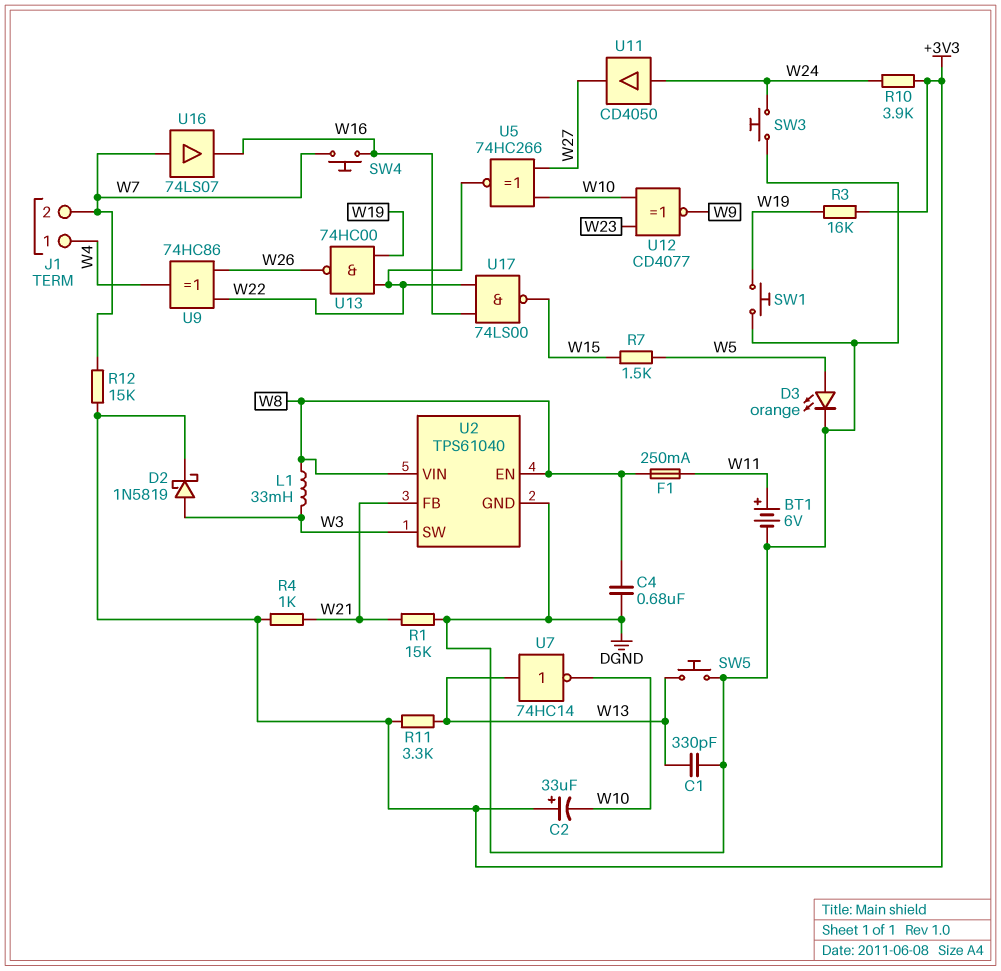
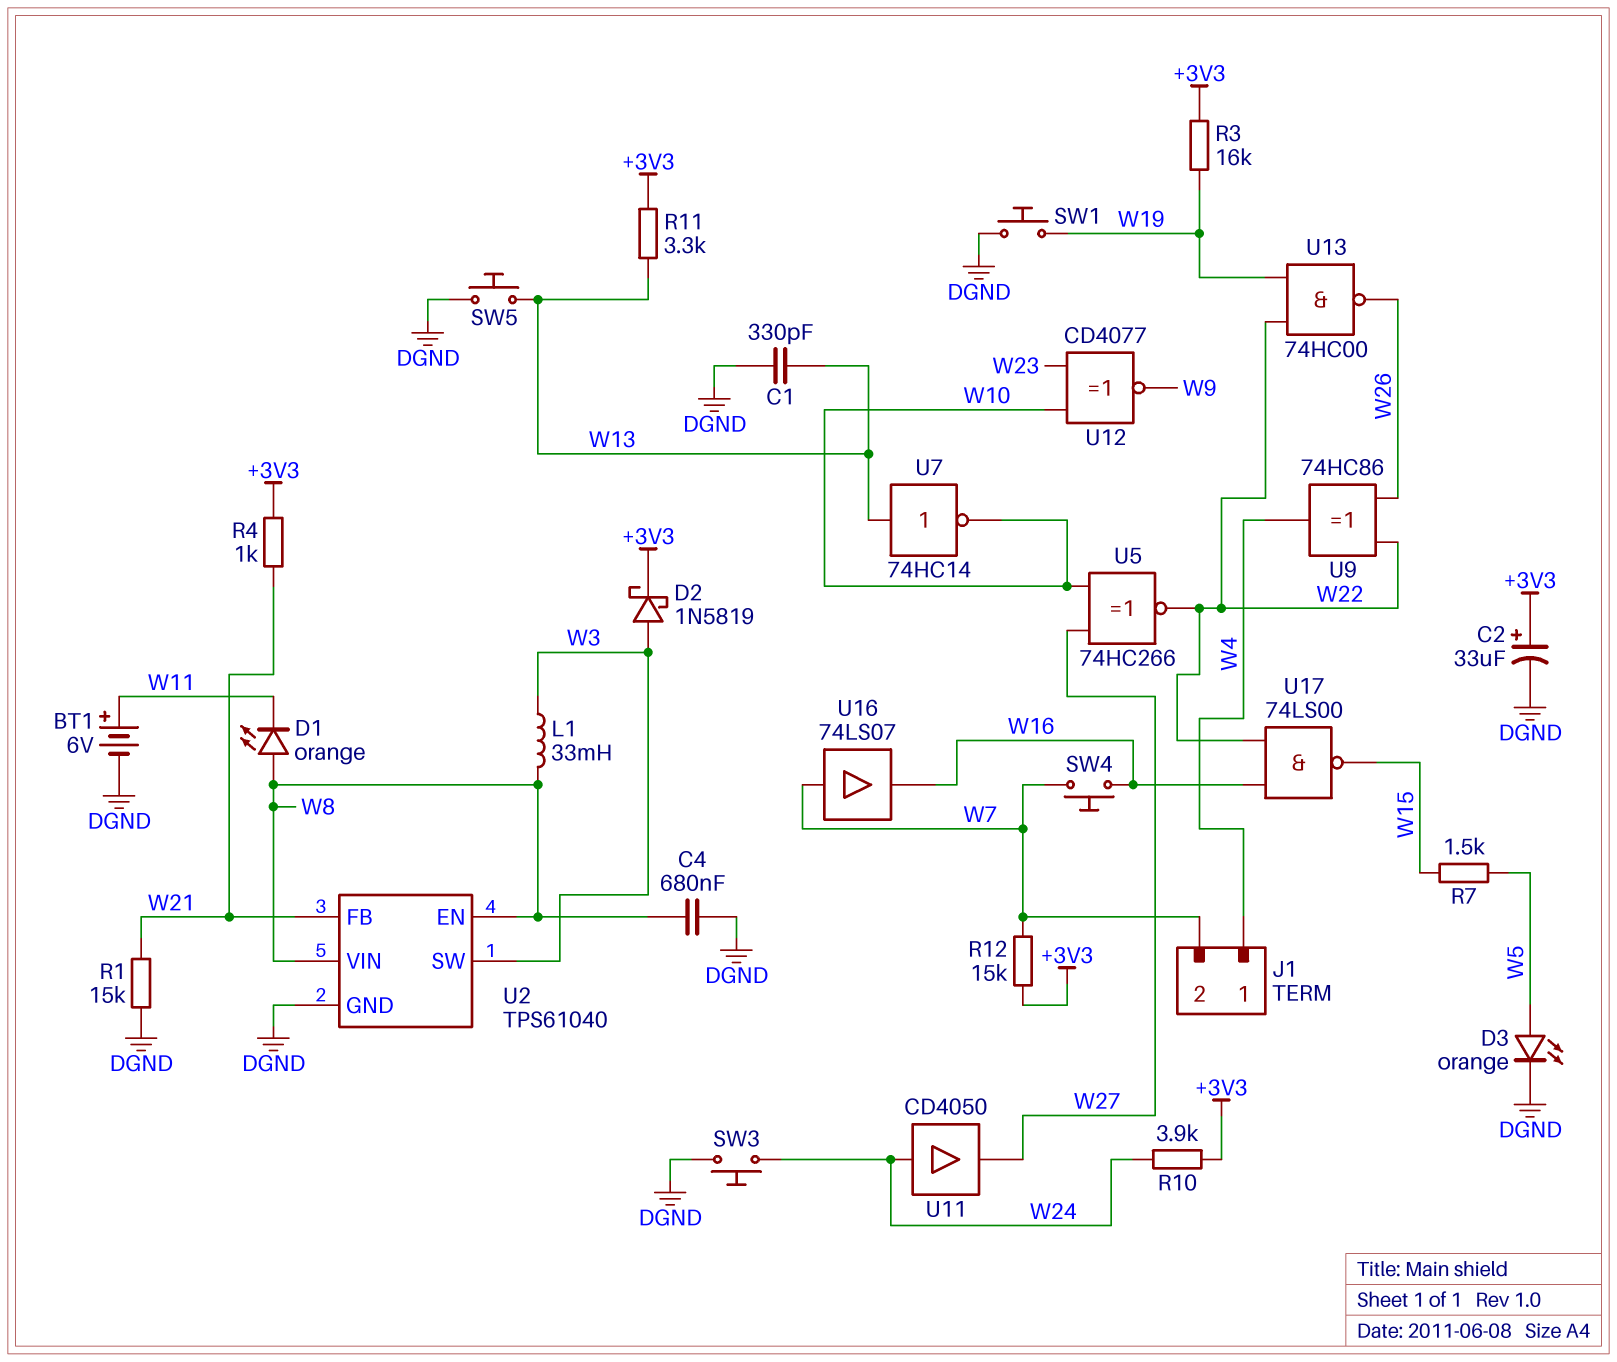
C2: 33uF (plus +3V3, minus W10) -> 33uF (plus +3V3, minus DGND)
D1: none -> LED orange (A W8, K W11)
F1: 250mA (W8, W11) -> none

